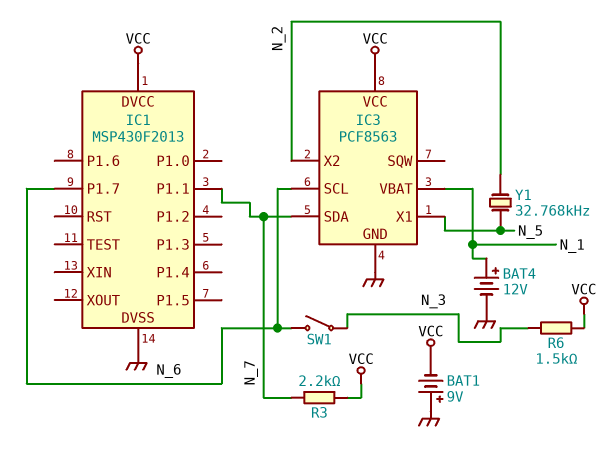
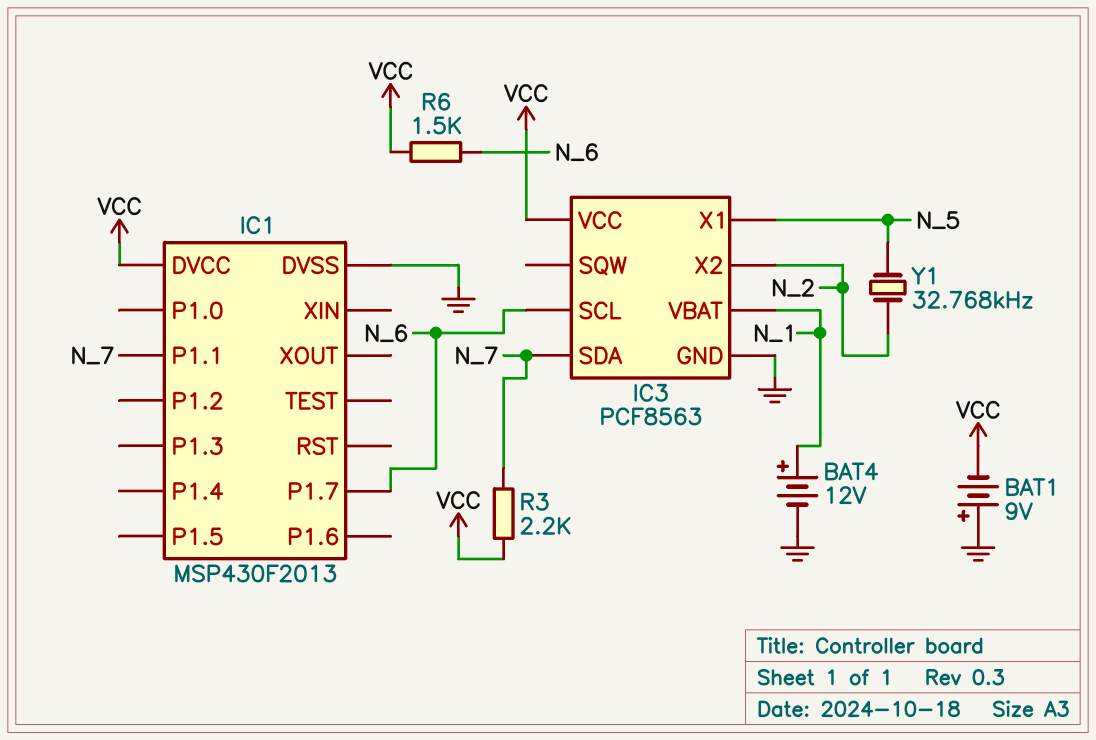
R6: 1.5k (N_3, VCC) -> 1.5k (N_6, VCC)
SW1: switch (N_3, N_6) -> none

